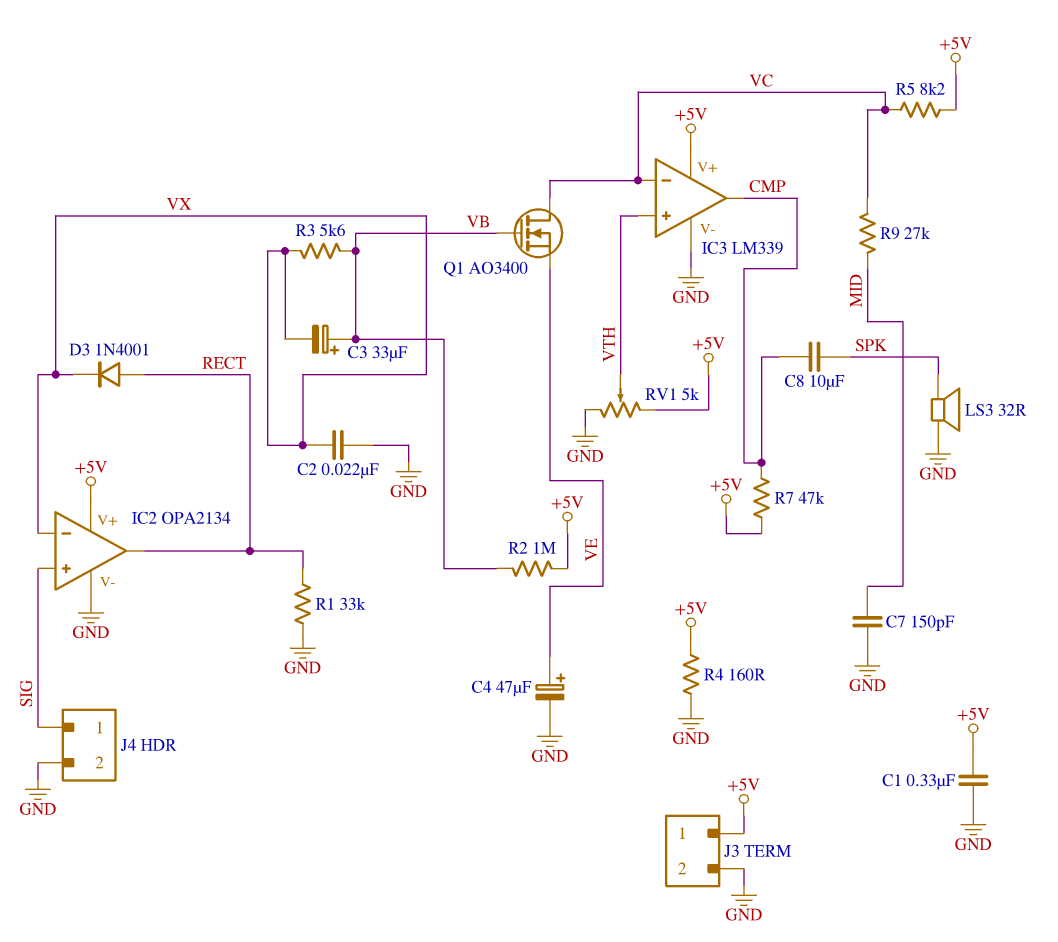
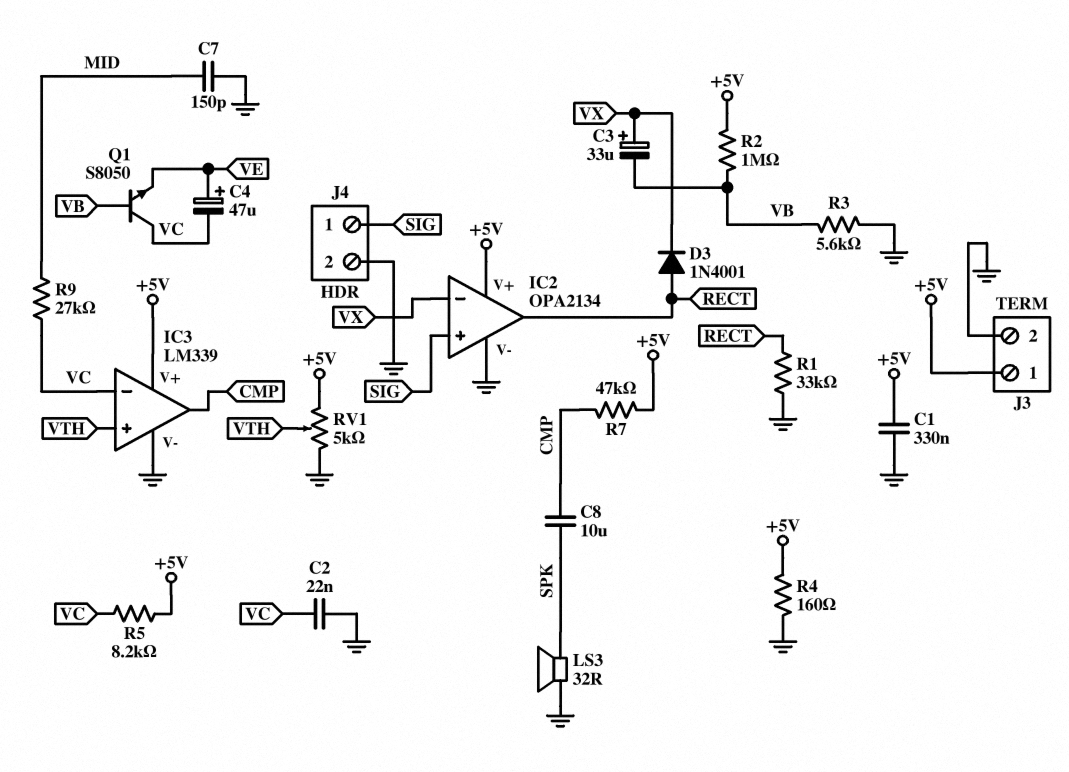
C2: 22nF (GND, VX) -> 22nF (GND, VC)
C3: 33uF (plus VB, minus VX) -> 33uF (plus VX, minus VB)
C4: 47uF (plus VE, minus GND) -> 47uF (plus VE, minus VC)
Q1: NMOS AO3400 (G VB, D VC, S VE) -> NPN S8050 (B VB, C VC, E VE)
R3: 5.6k (VB, VX) -> 5.6k (GND, VB)

